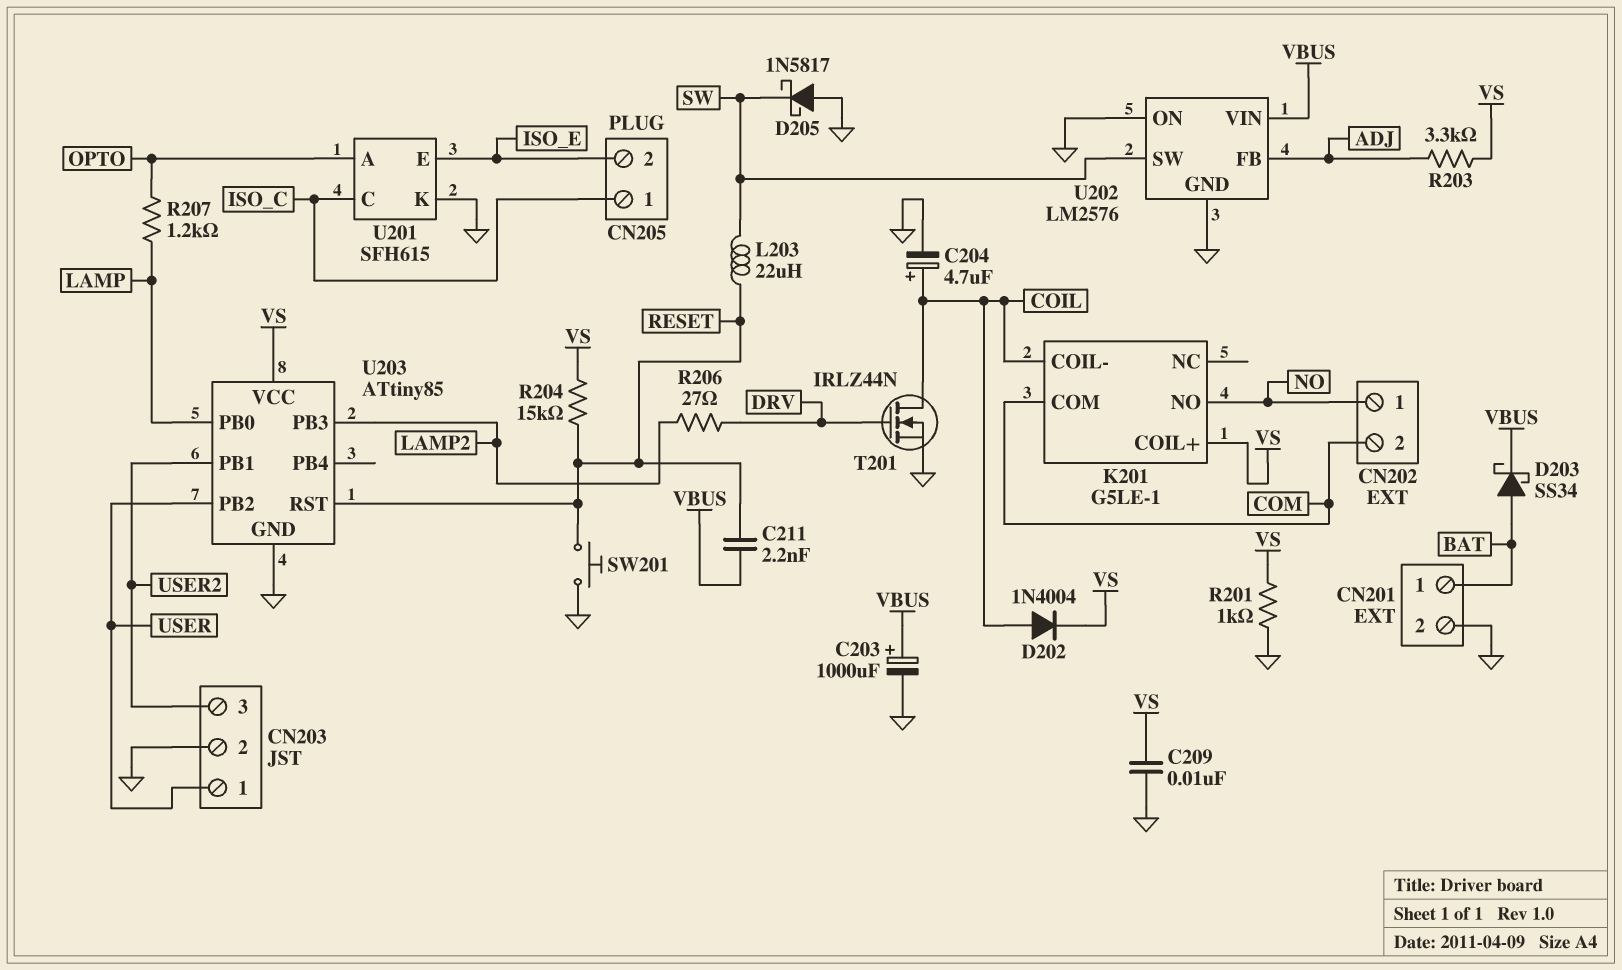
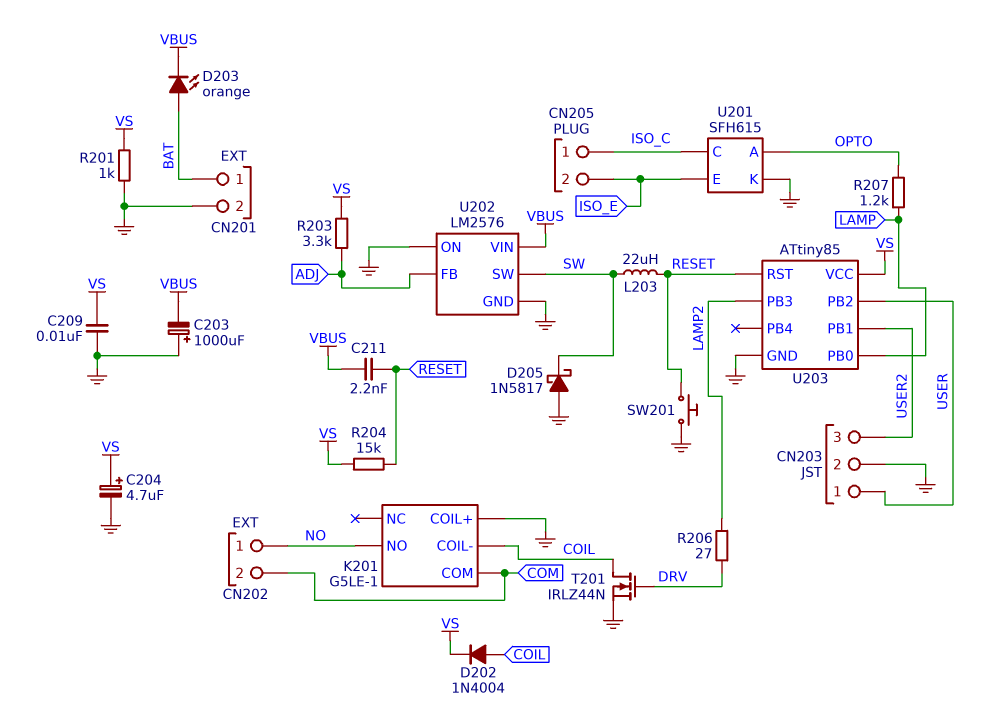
C203: 1000uF (plus VBUS, minus GND) -> 1000uF (plus GND, minus VBUS)
C204: 4.7uF (plus COIL, minus GND) -> 4.7uF (plus VS, minus GND)
D203: schottky SS34 (A BAT, K VBUS) -> LED orange (A BAT, K VBUS)
K201 pin COIL+: VS -> GND

